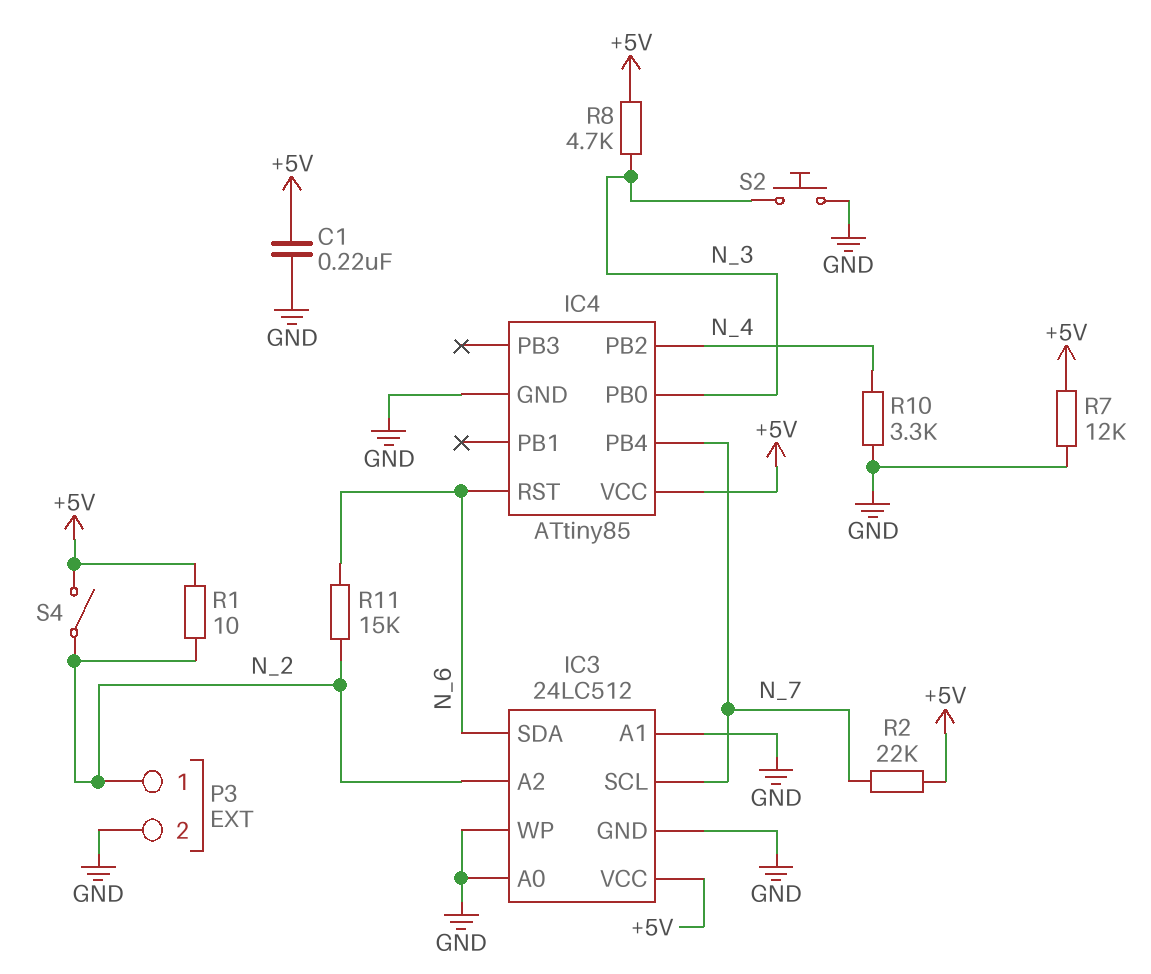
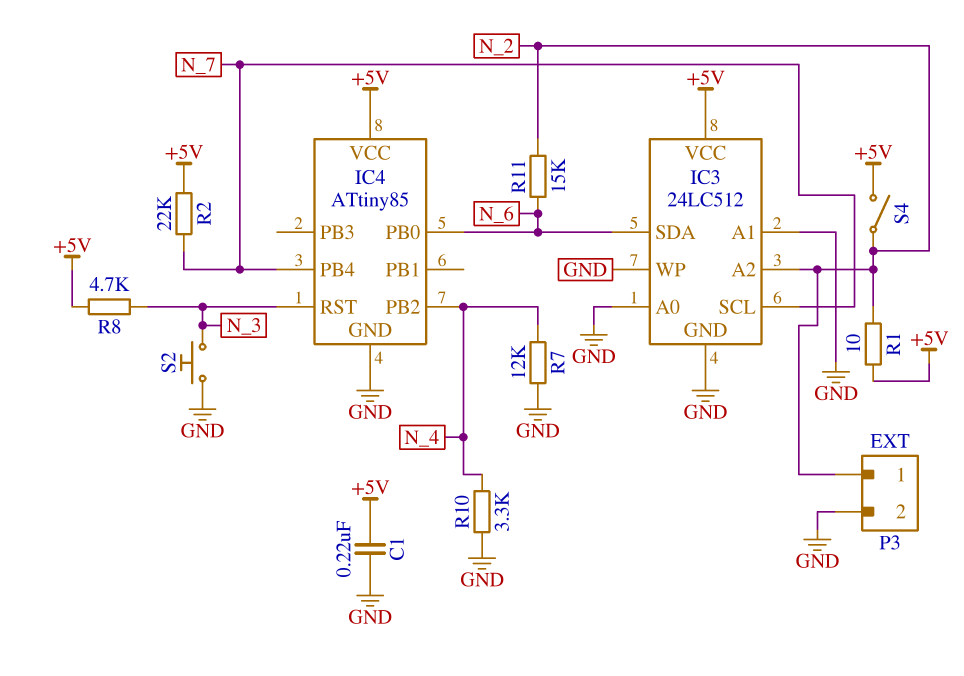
IC4 pin PB0: N_3 -> N_6
IC4 pin RST: N_6 -> N_3
R7: 12k (+5V, GND) -> 12k (GND, N_4)

